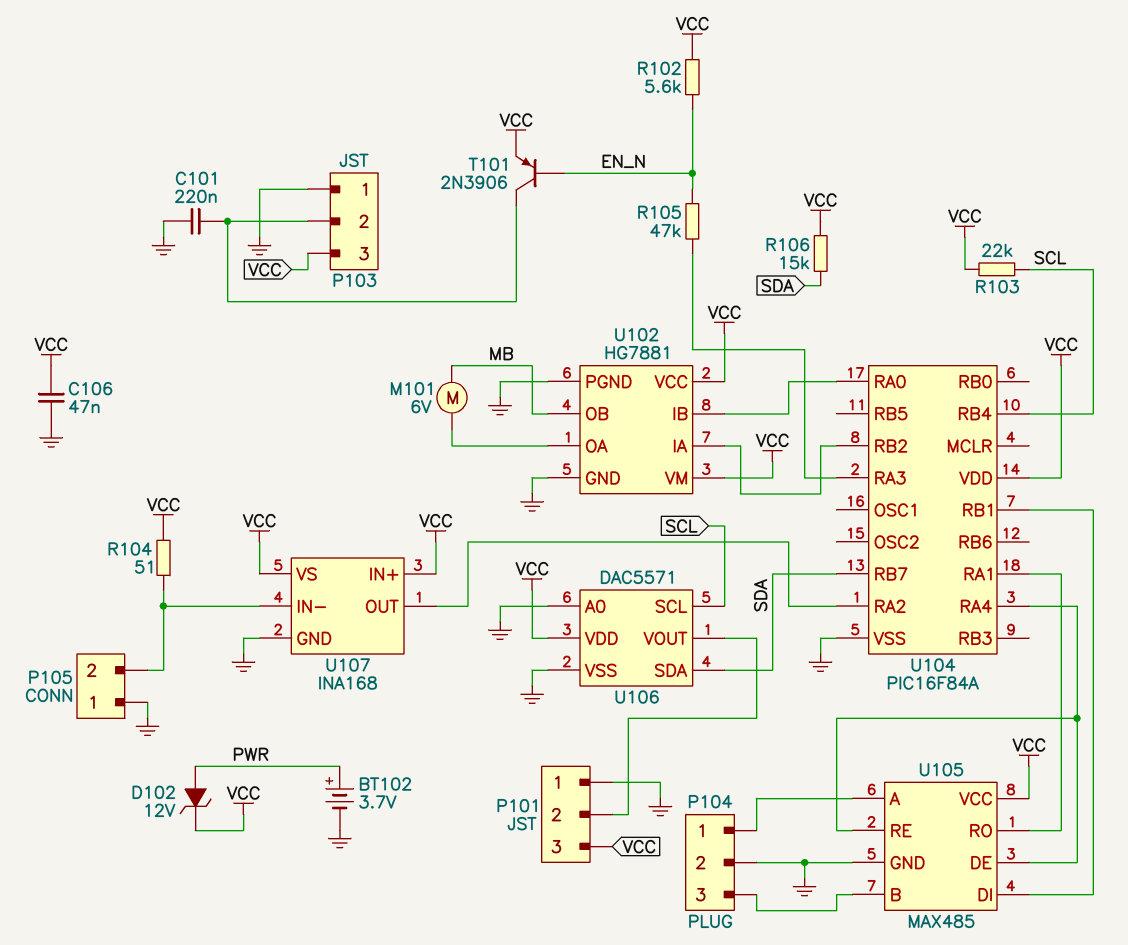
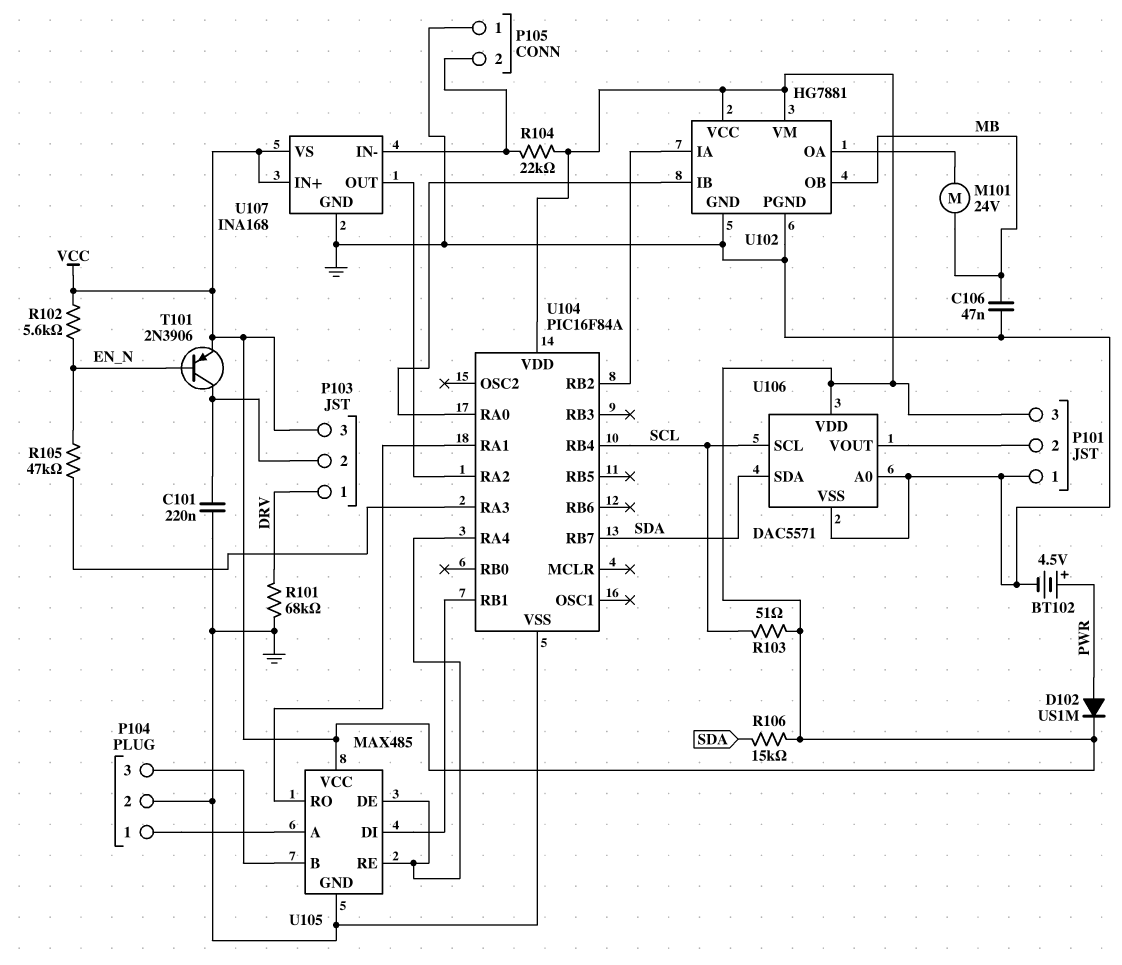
BT102: 3.7V (plus PWR, minus GND) -> 4.5V (plus PWR, minus GND)
C106: 47nF (GND, VCC) -> 47nF (GND, MB)
D102: zener 12V (A PWR, K VCC) -> diode US1M (A PWR, K VCC)
M101: motor 6V (MB, U102/OA) -> motor 24V (MB, U102/OA)
P103 pin 1: GND -> DRV
R101: none -> 68k (DRV, GND)
R103: 22k (SCL, VCC) -> 51 (SCL, VCC)
R104: 51 (P105/2, VCC) -> 22k (P105/2, VCC)

